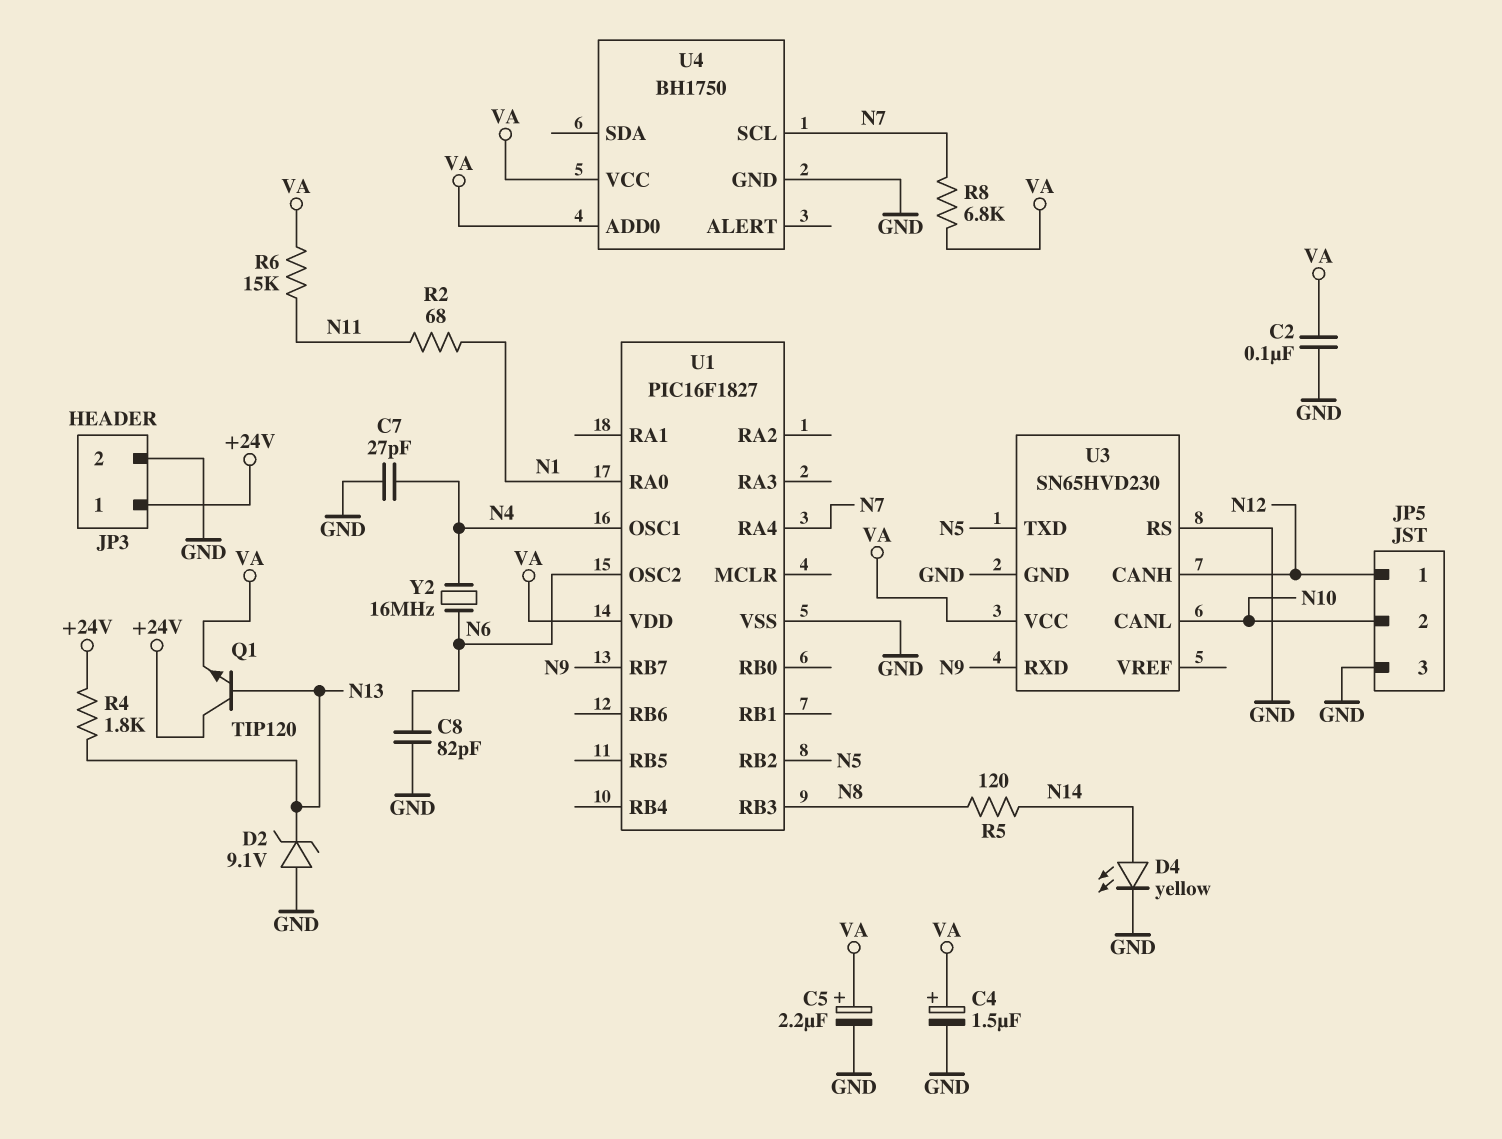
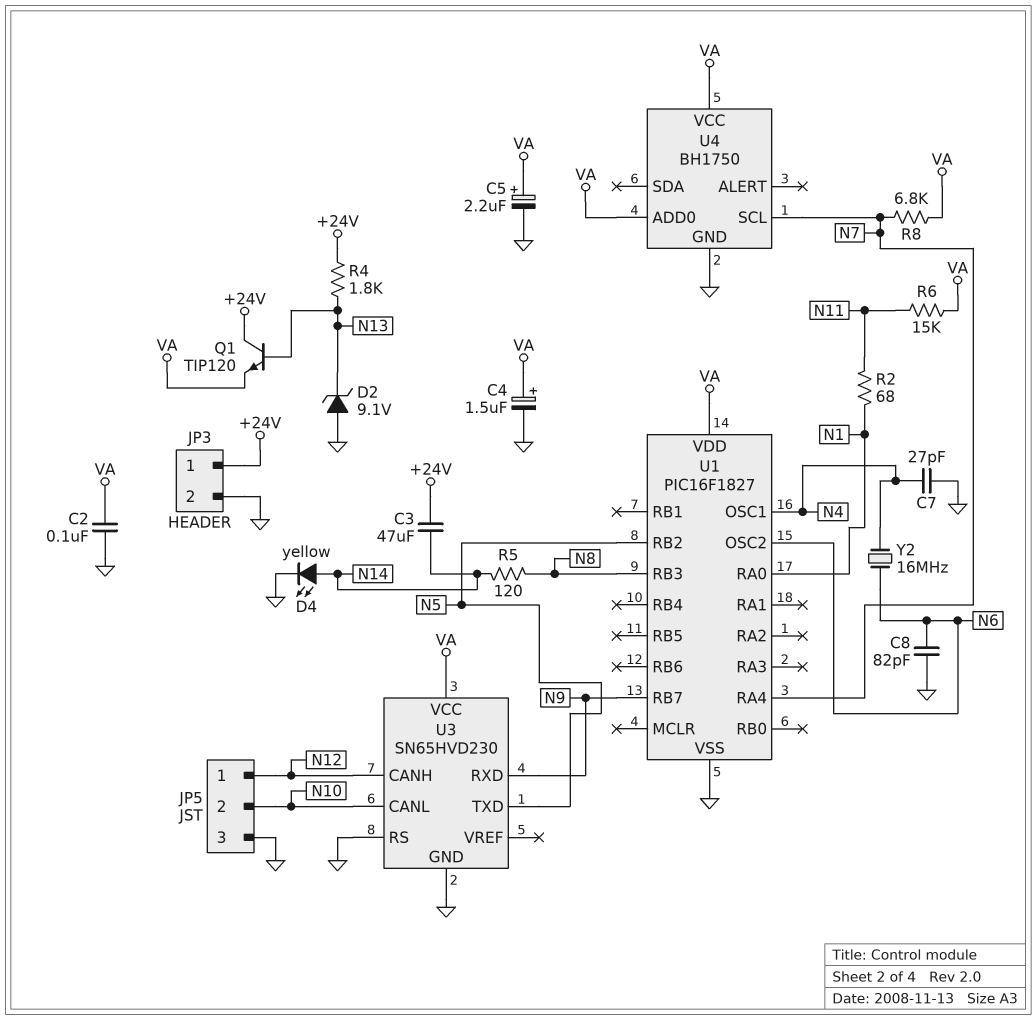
C3: none -> 47uF (+24V, N14)

